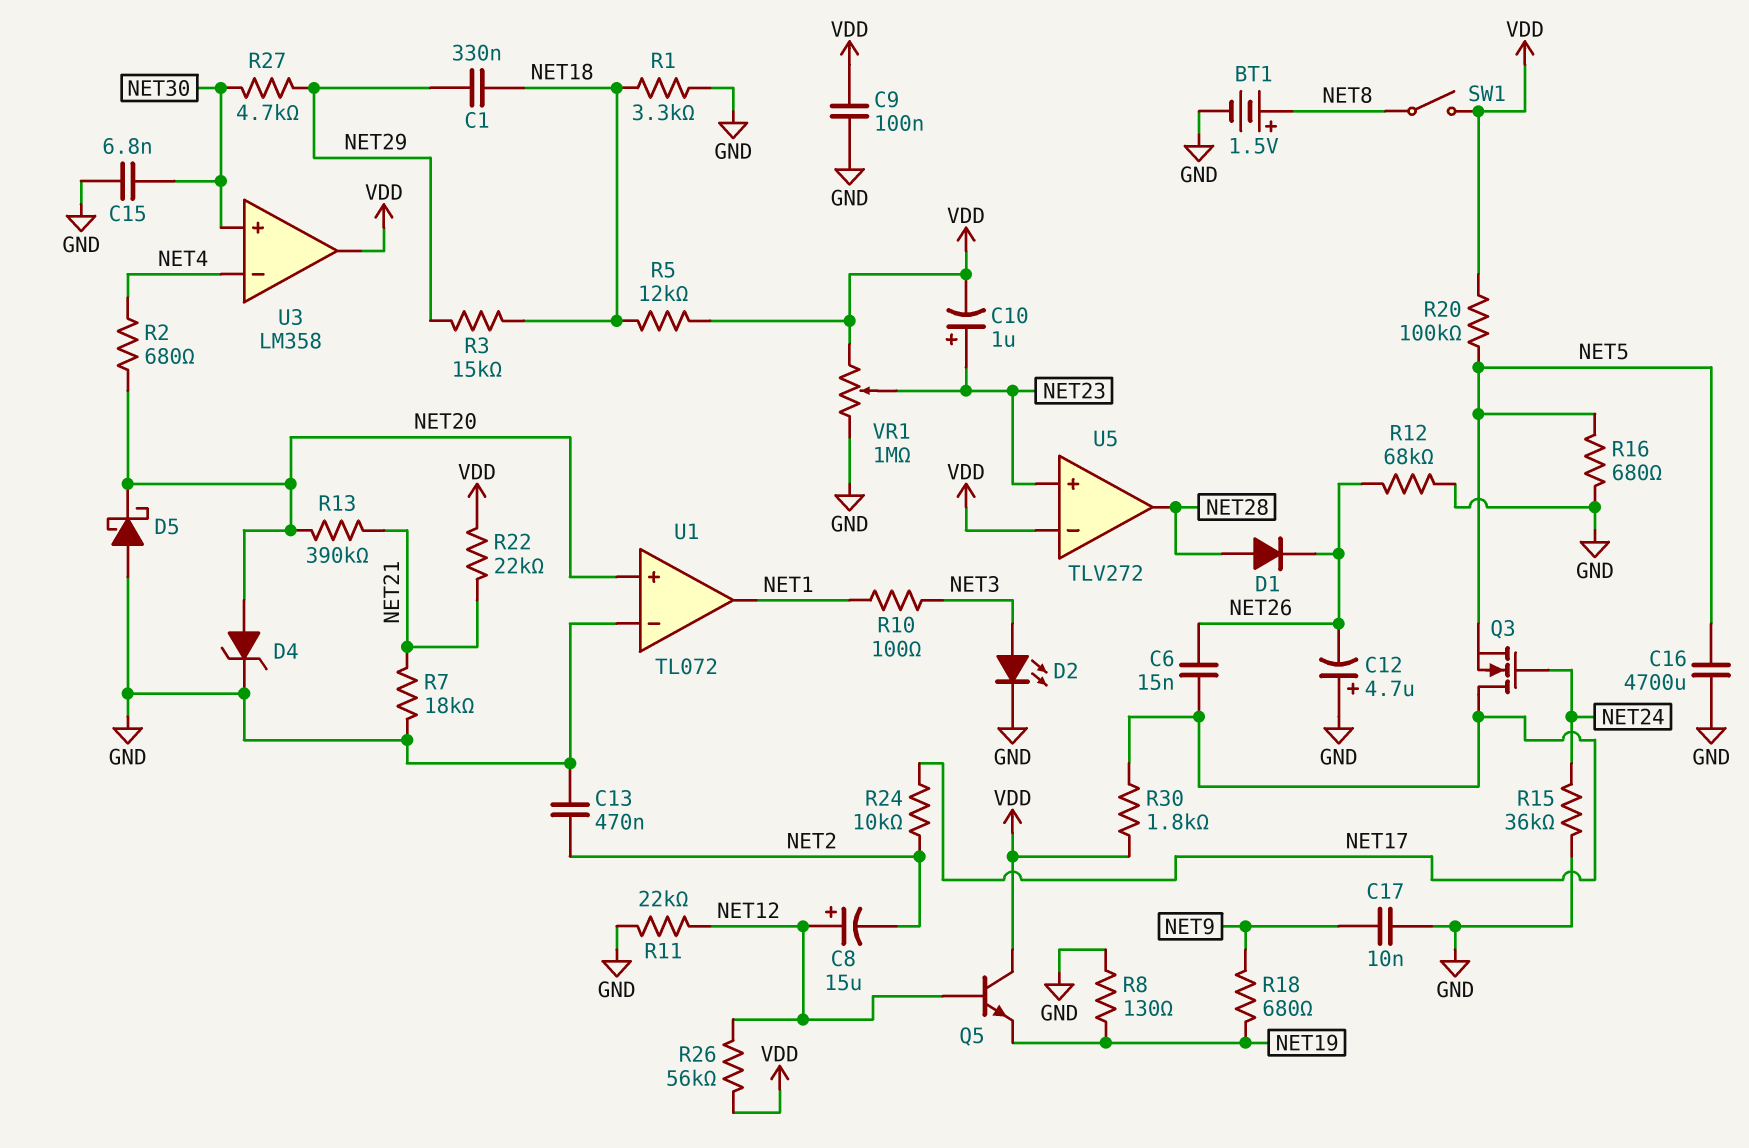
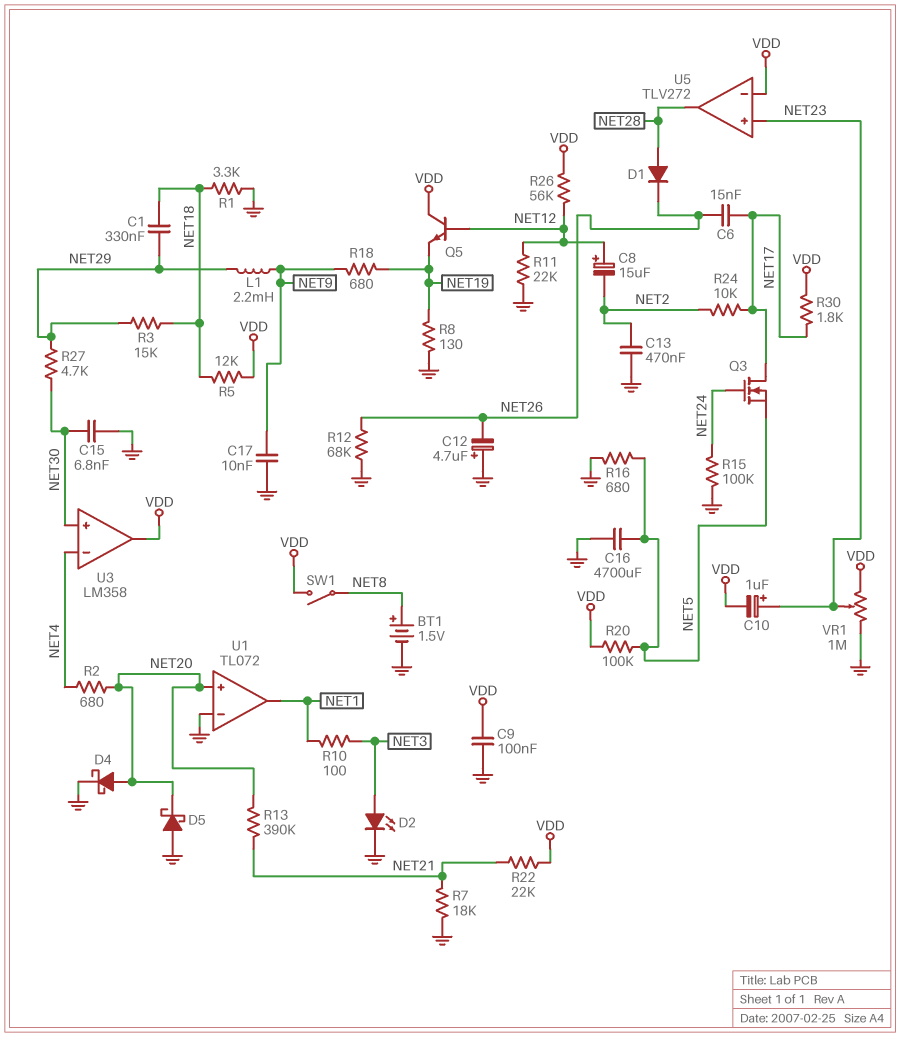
D4: zener (A NET20, K GND) -> schottky (A NET20, K GND)
L1: none -> 2.2mH (NET9, NET29)
R15: 36k (GND, NET24) -> 100k (GND, NET24)

